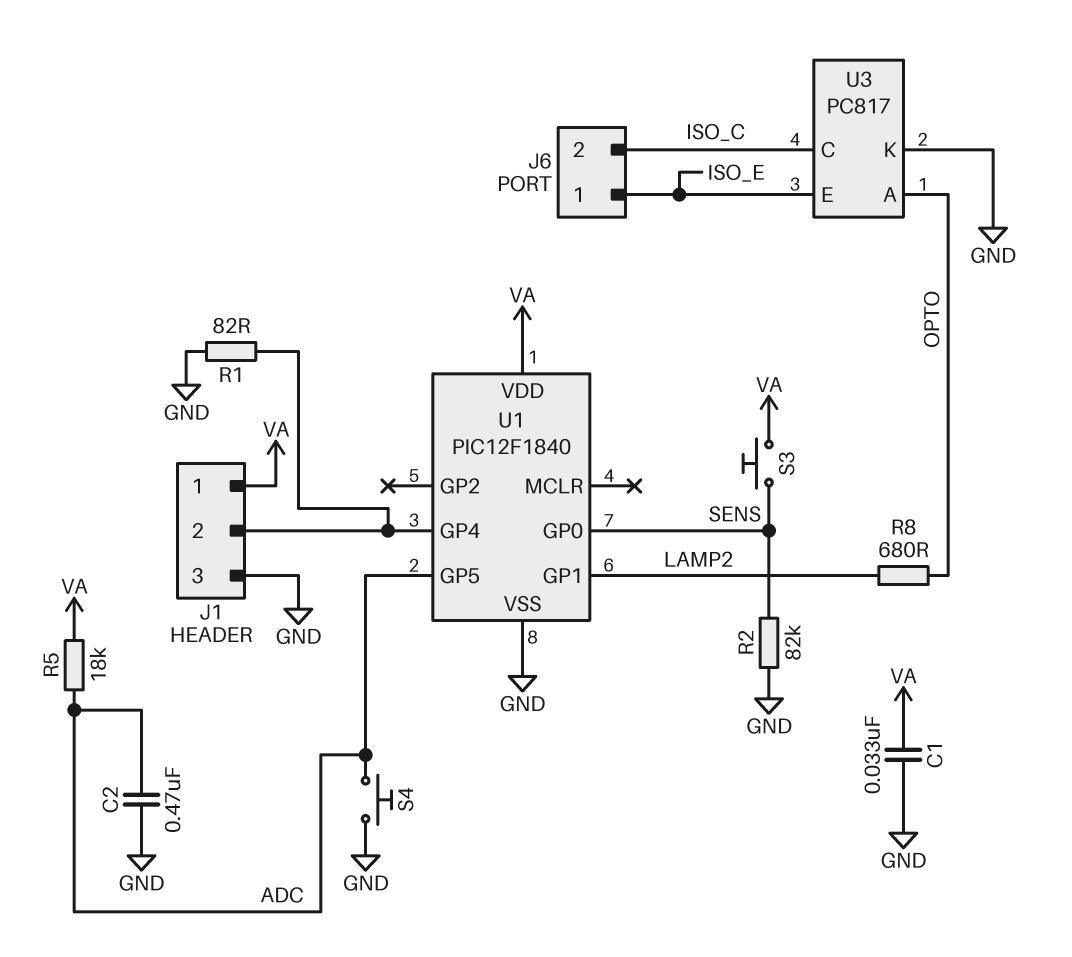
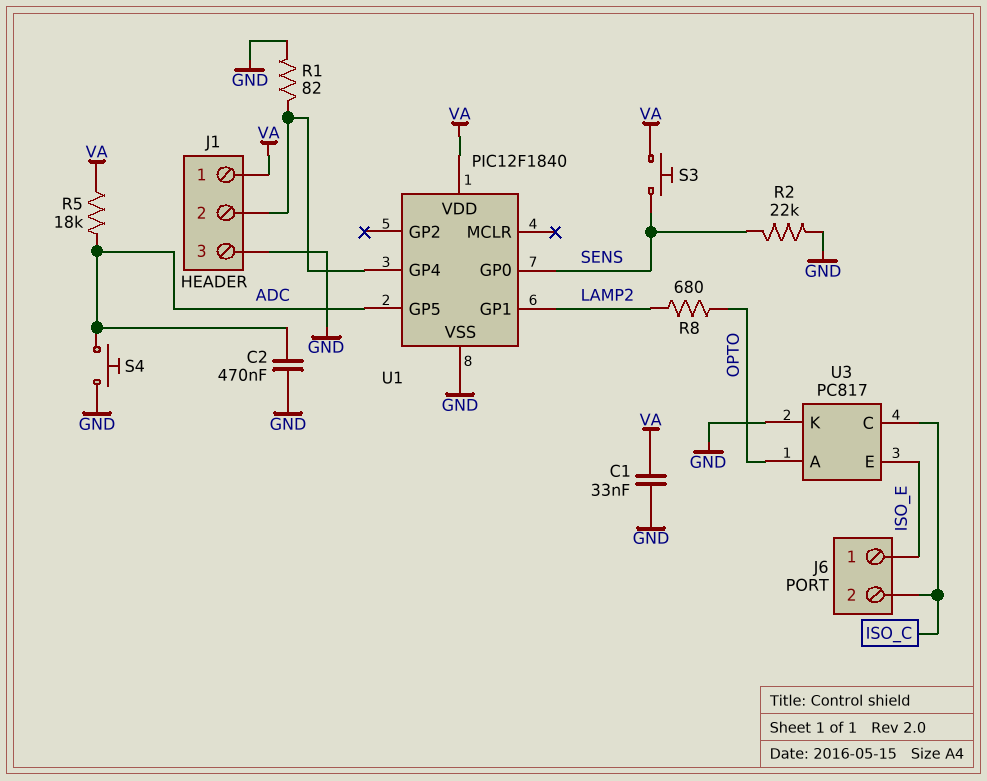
R2: 82k (GND, SENS) -> 22k (GND, SENS)

